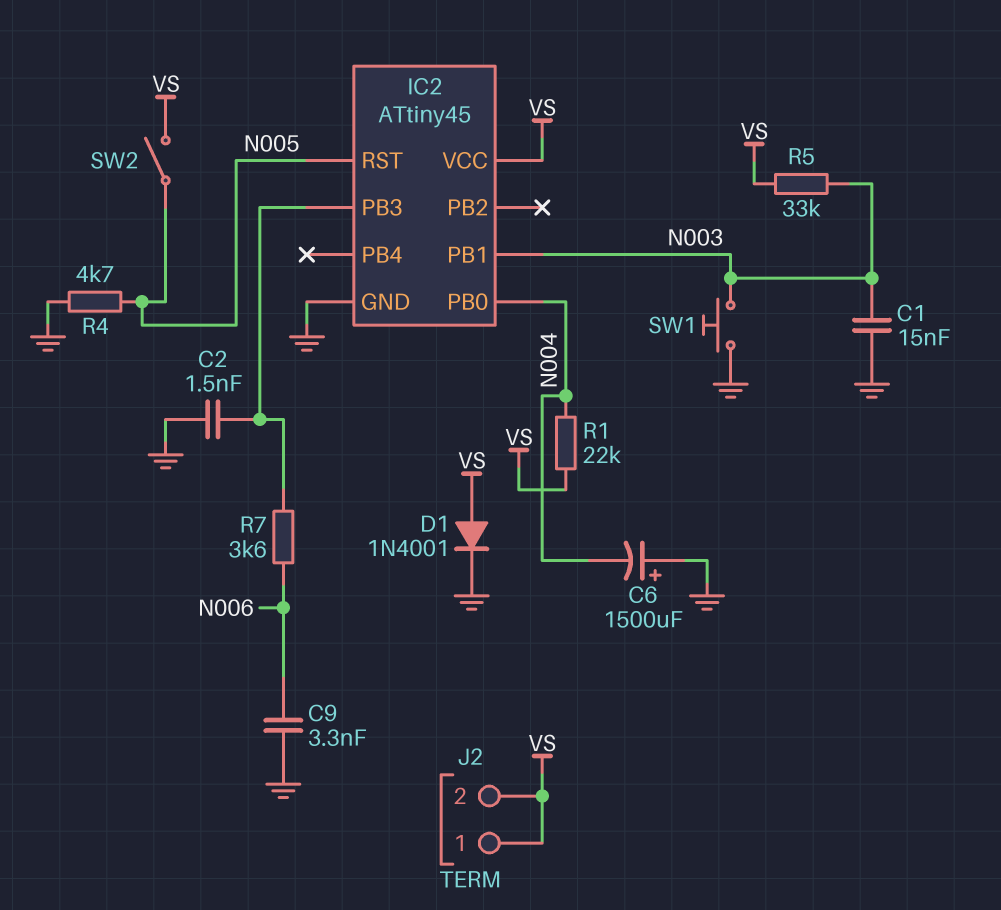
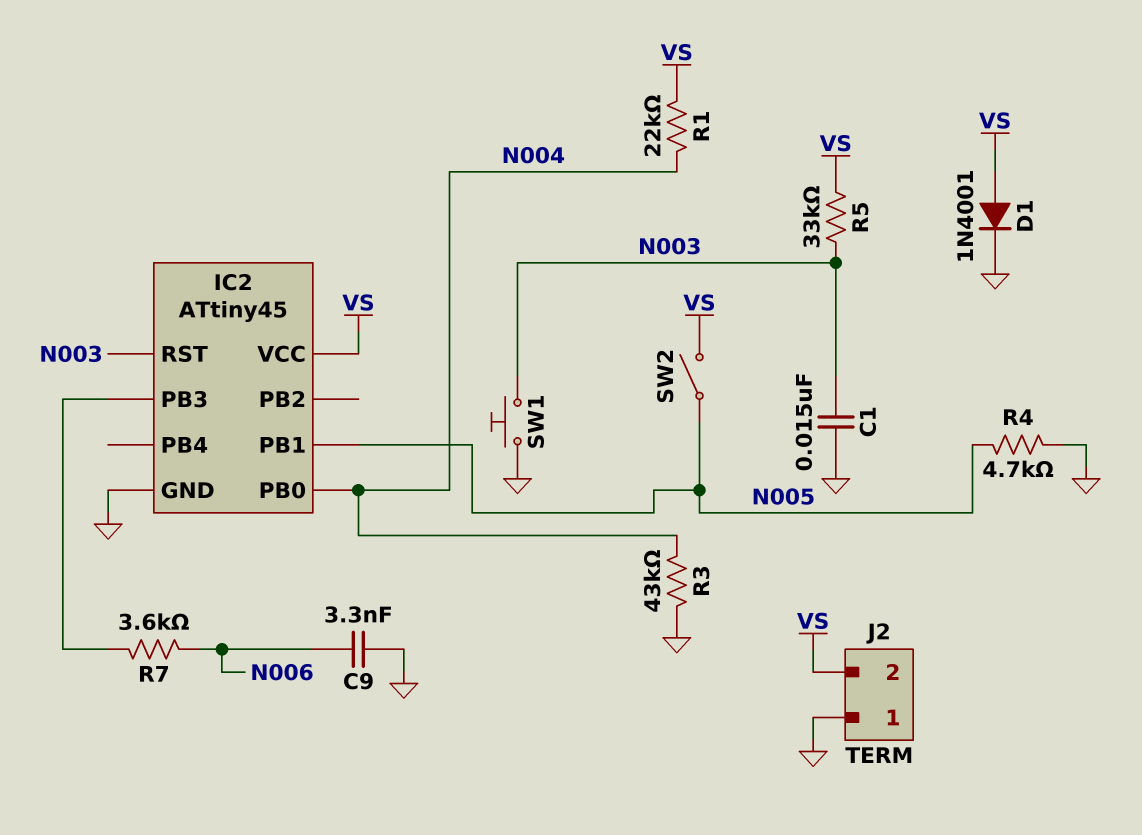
C2: 1.5nF (GND, IC2/PB3) -> none
C6: 1500uF (plus GND, minus N004) -> none
IC2 pin PB1: N003 -> N005
IC2 pin RST: N005 -> N003
J2 pin 1: VS -> GND
R3: none -> 43k (GND, N004)

